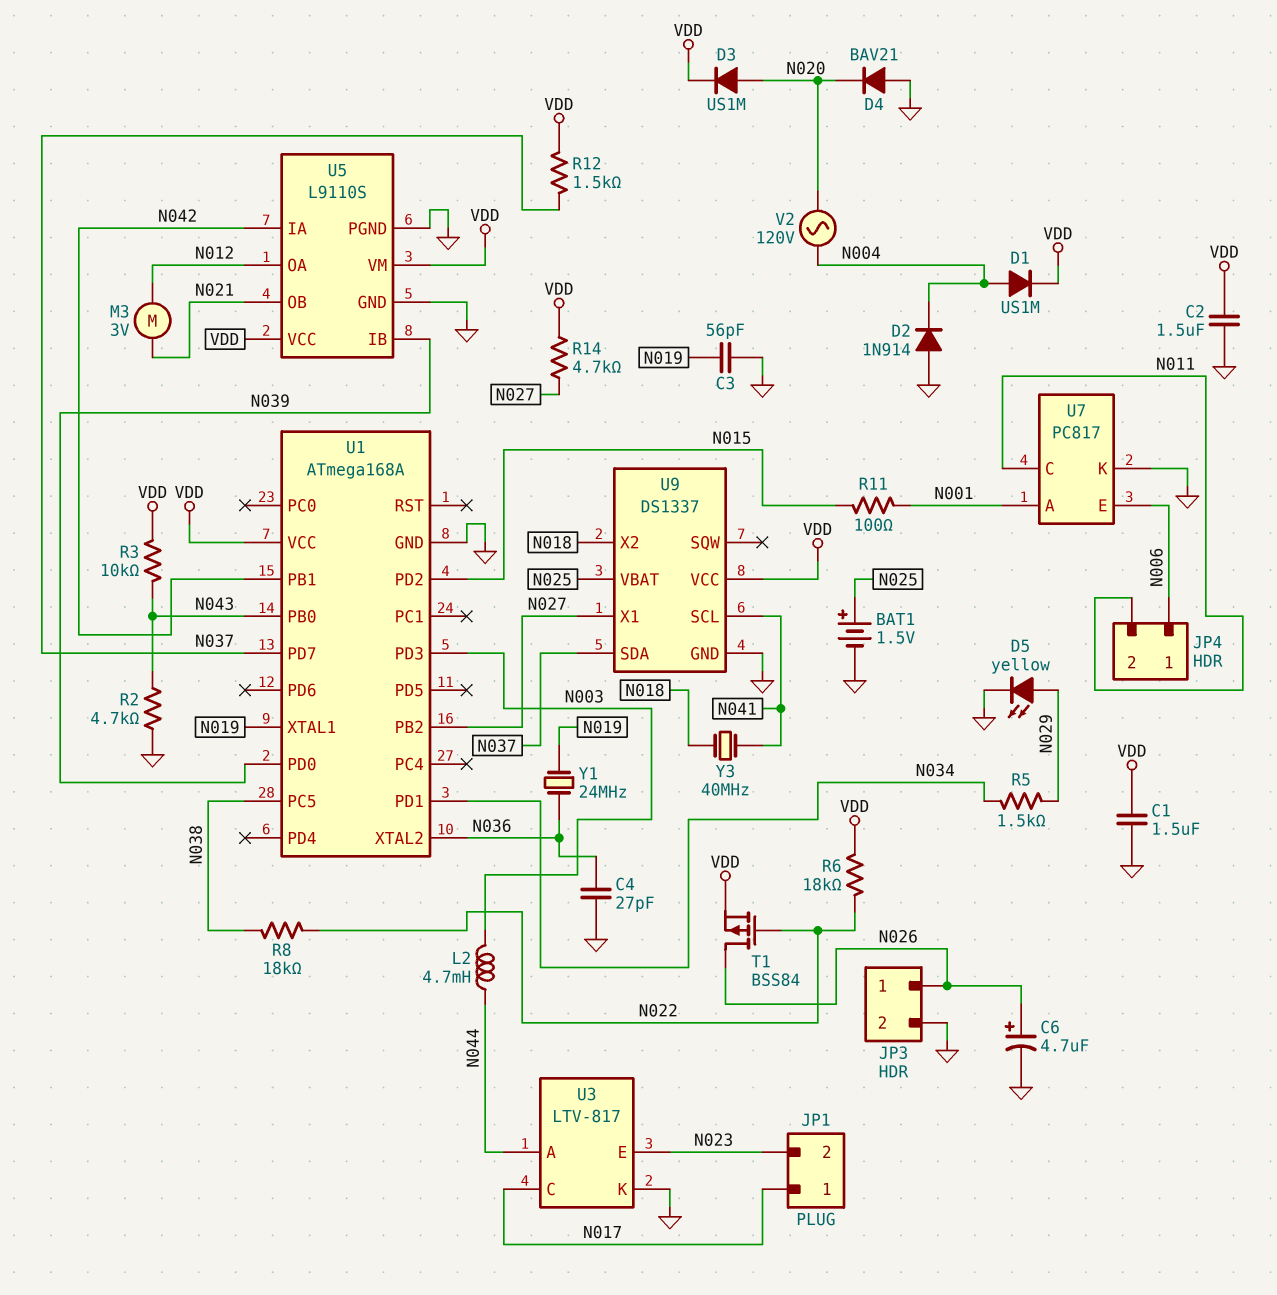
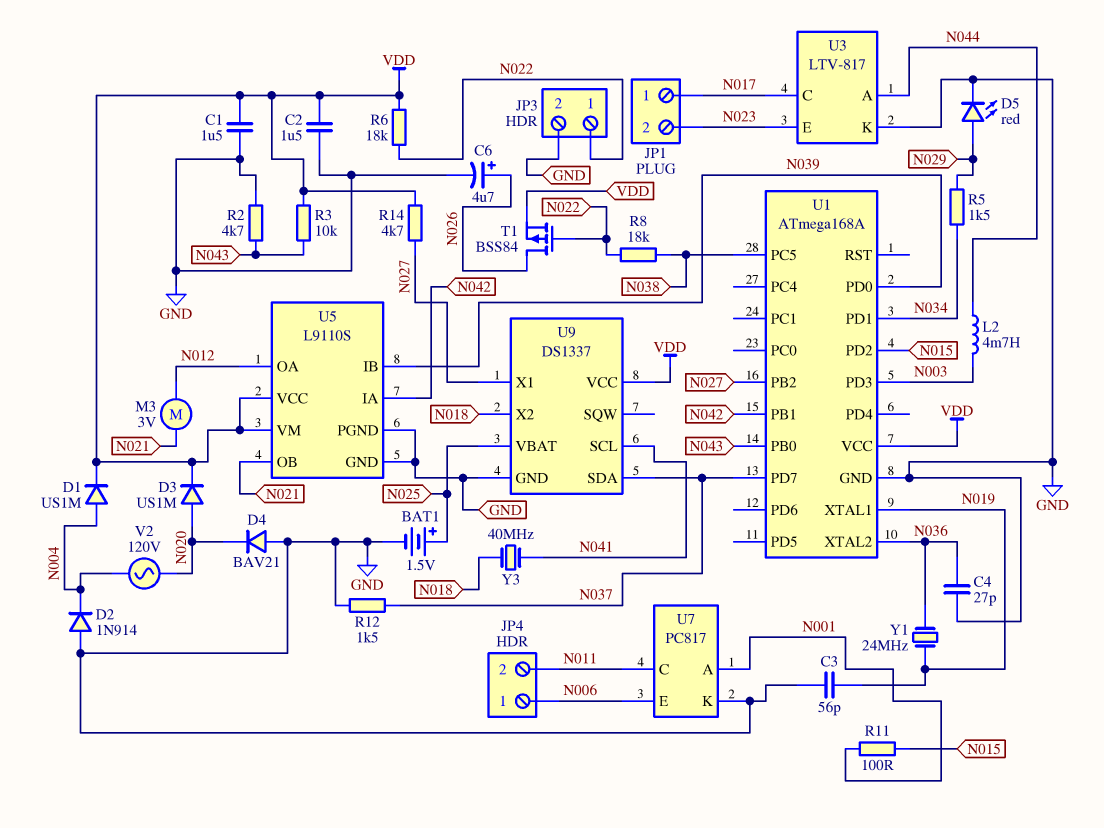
D5: LED yellow (A N029, K GND) -> LED red (A N029, K GND)
JP3 pin 1: N026 -> N022
R12: 1.5k (N037, VDD) -> 1.5k (GND, N037)

